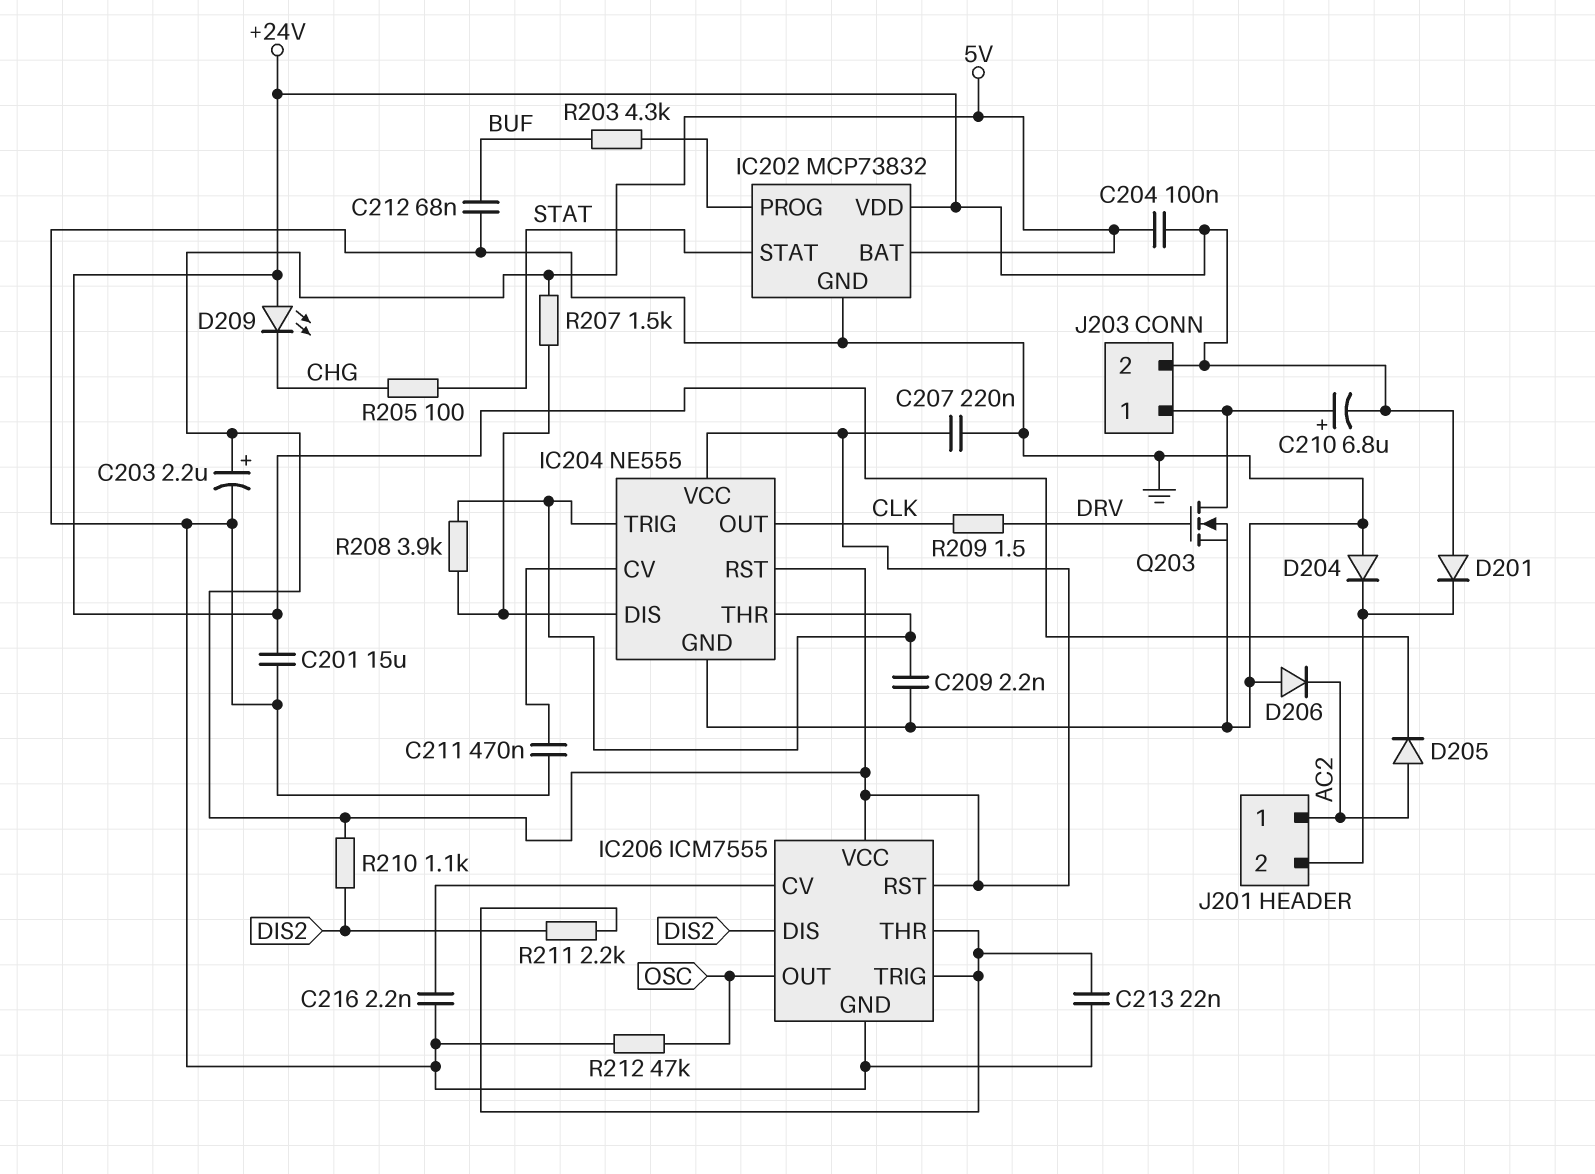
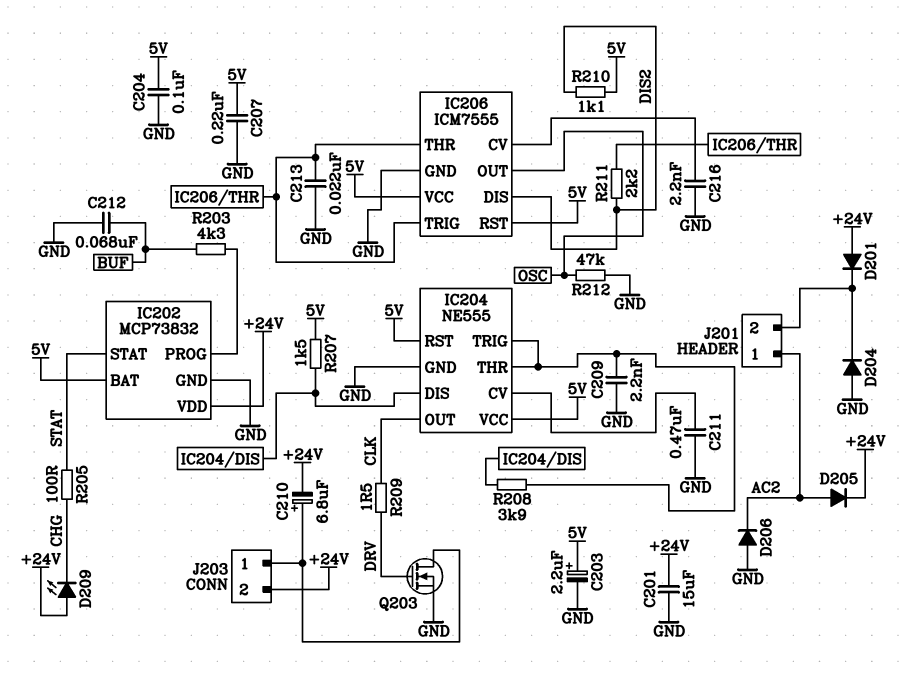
C204: 100nF (+24V, 5V) -> 100nF (5V, GND)

